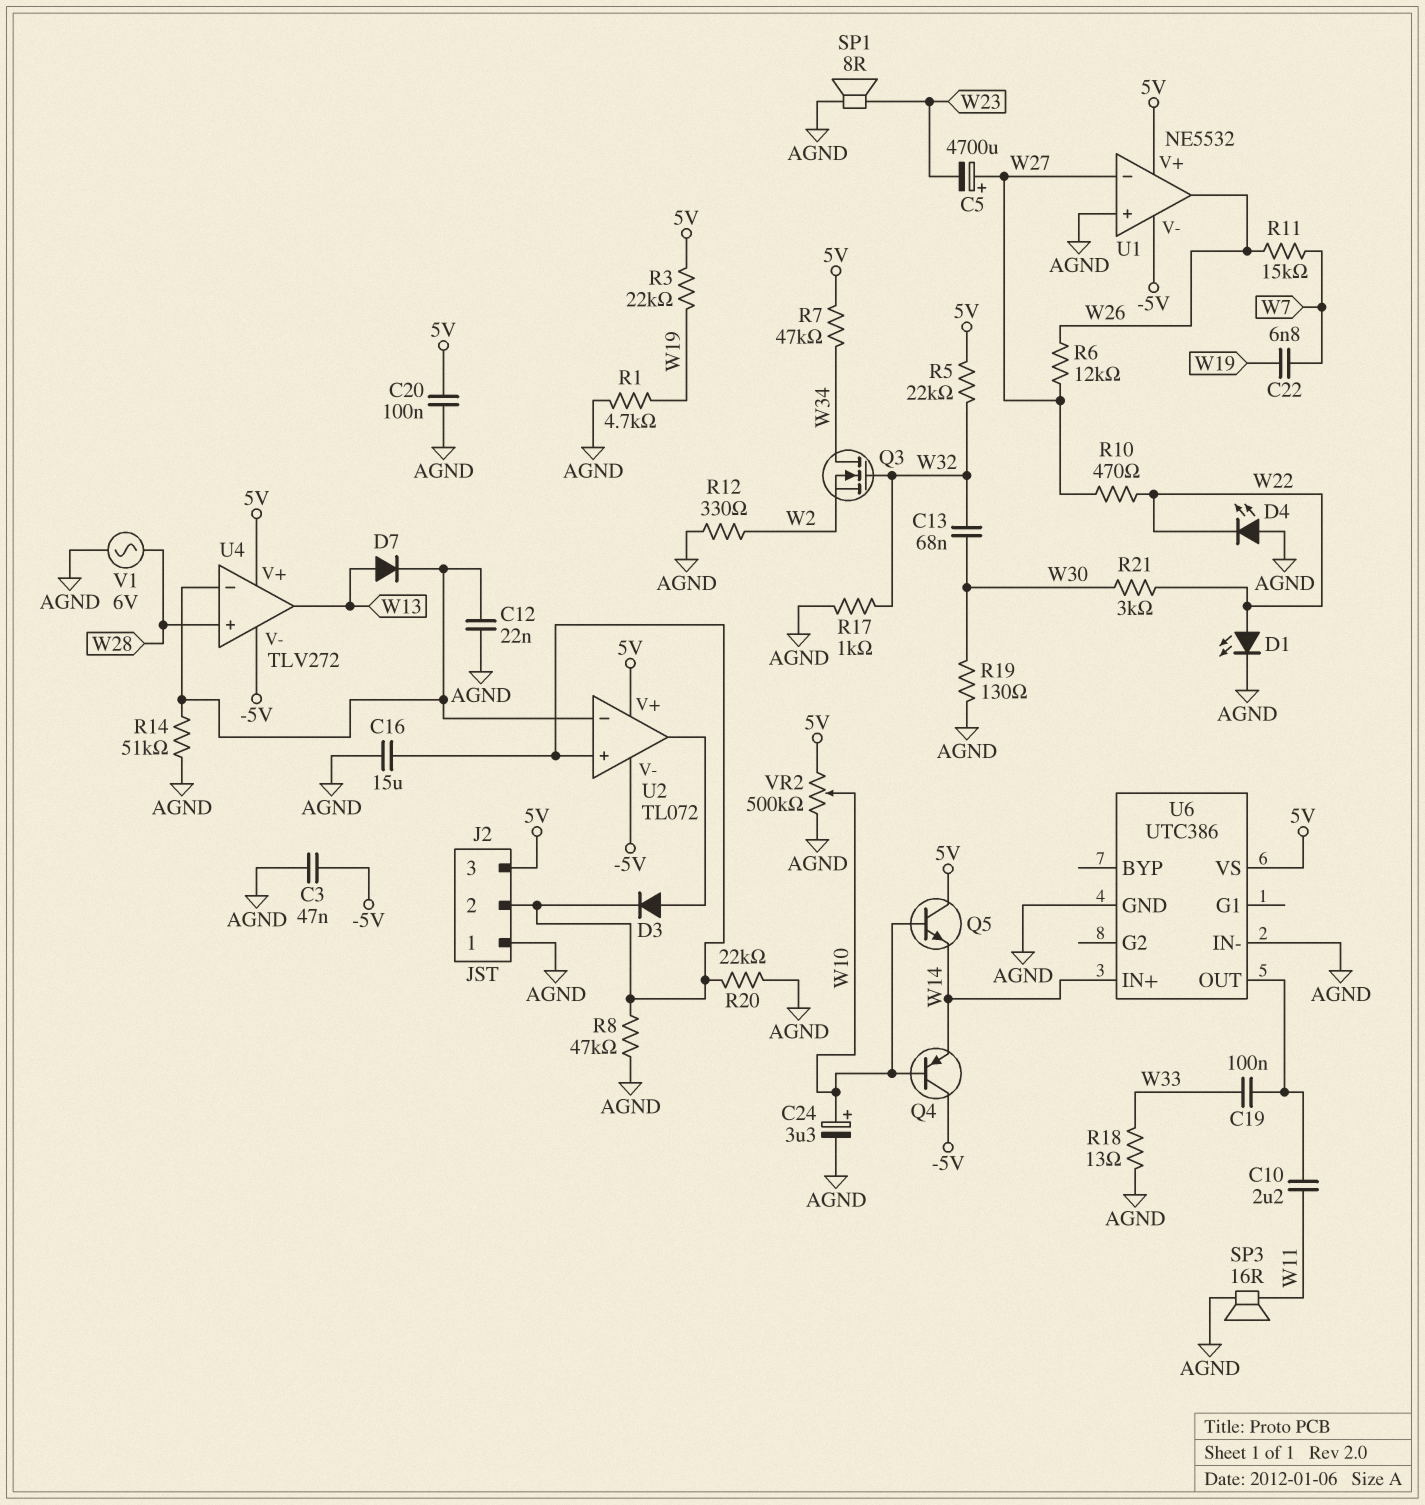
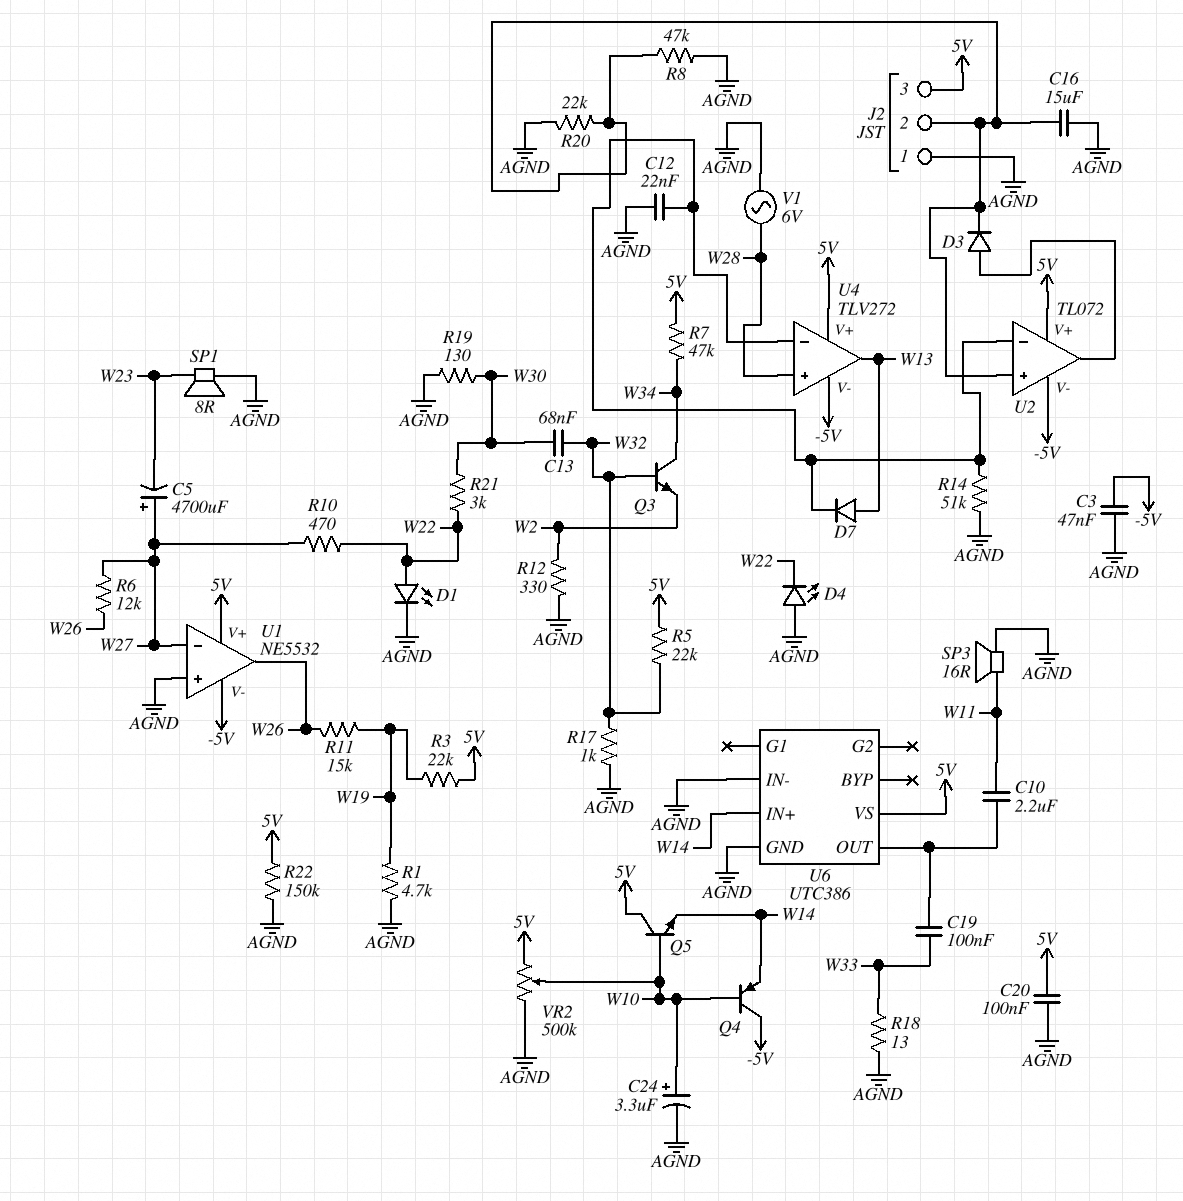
C22: 6.8nF (W7, W19) -> none
Q3: NMOS (G W32, D W34, S W2) -> NPN (B W32, C W34, E W2)
R11: 15k (W7, W26) -> 15k (W19, W26)
R22: none -> 150k (5V, AGND)

